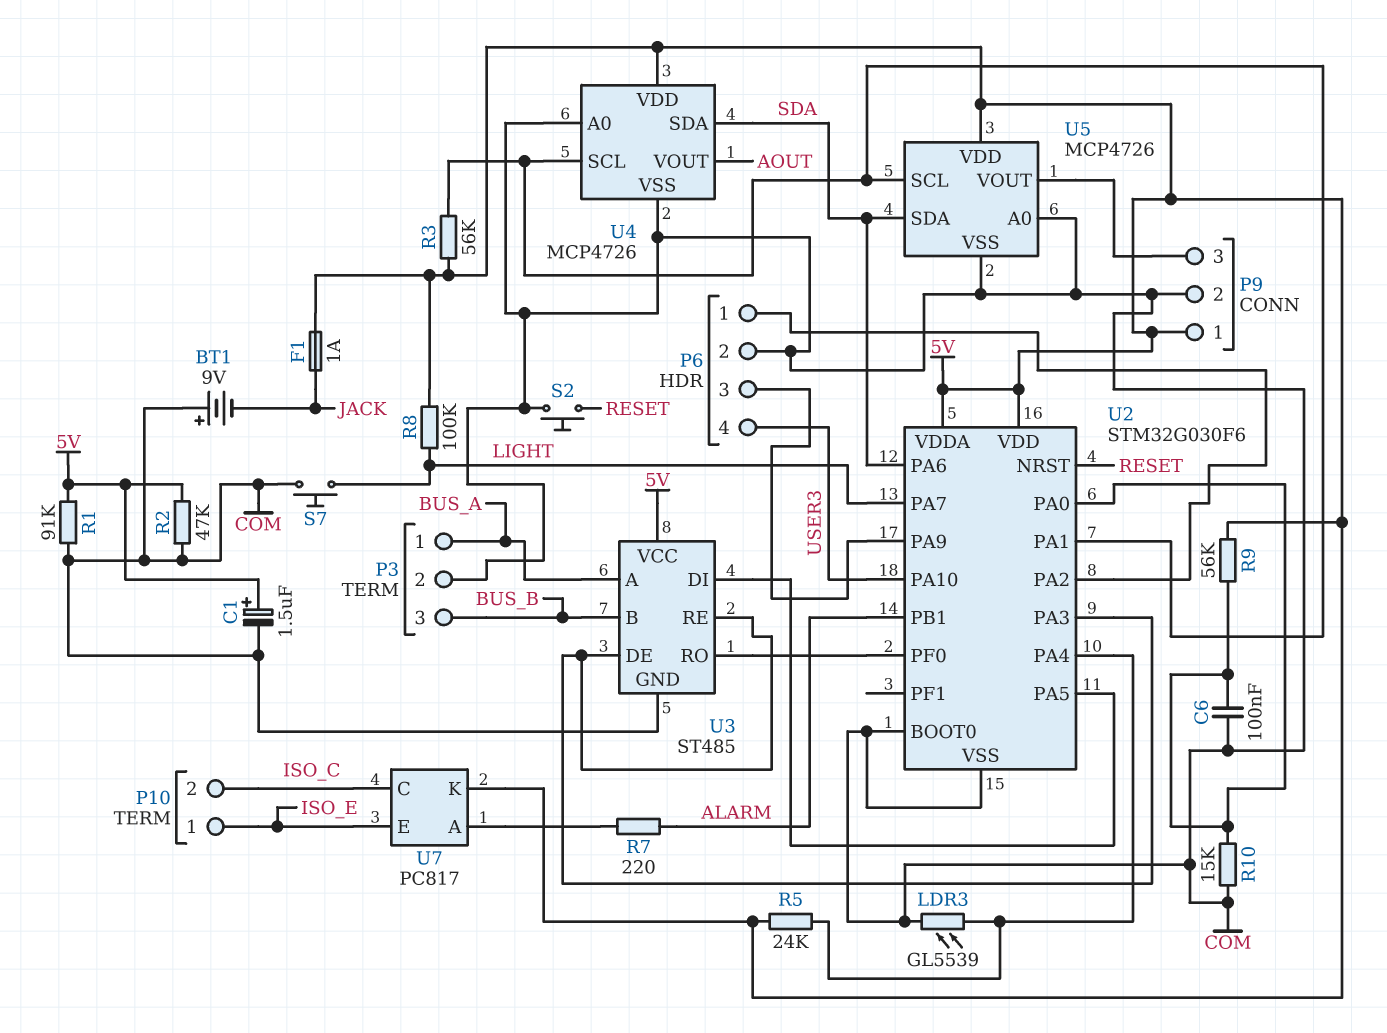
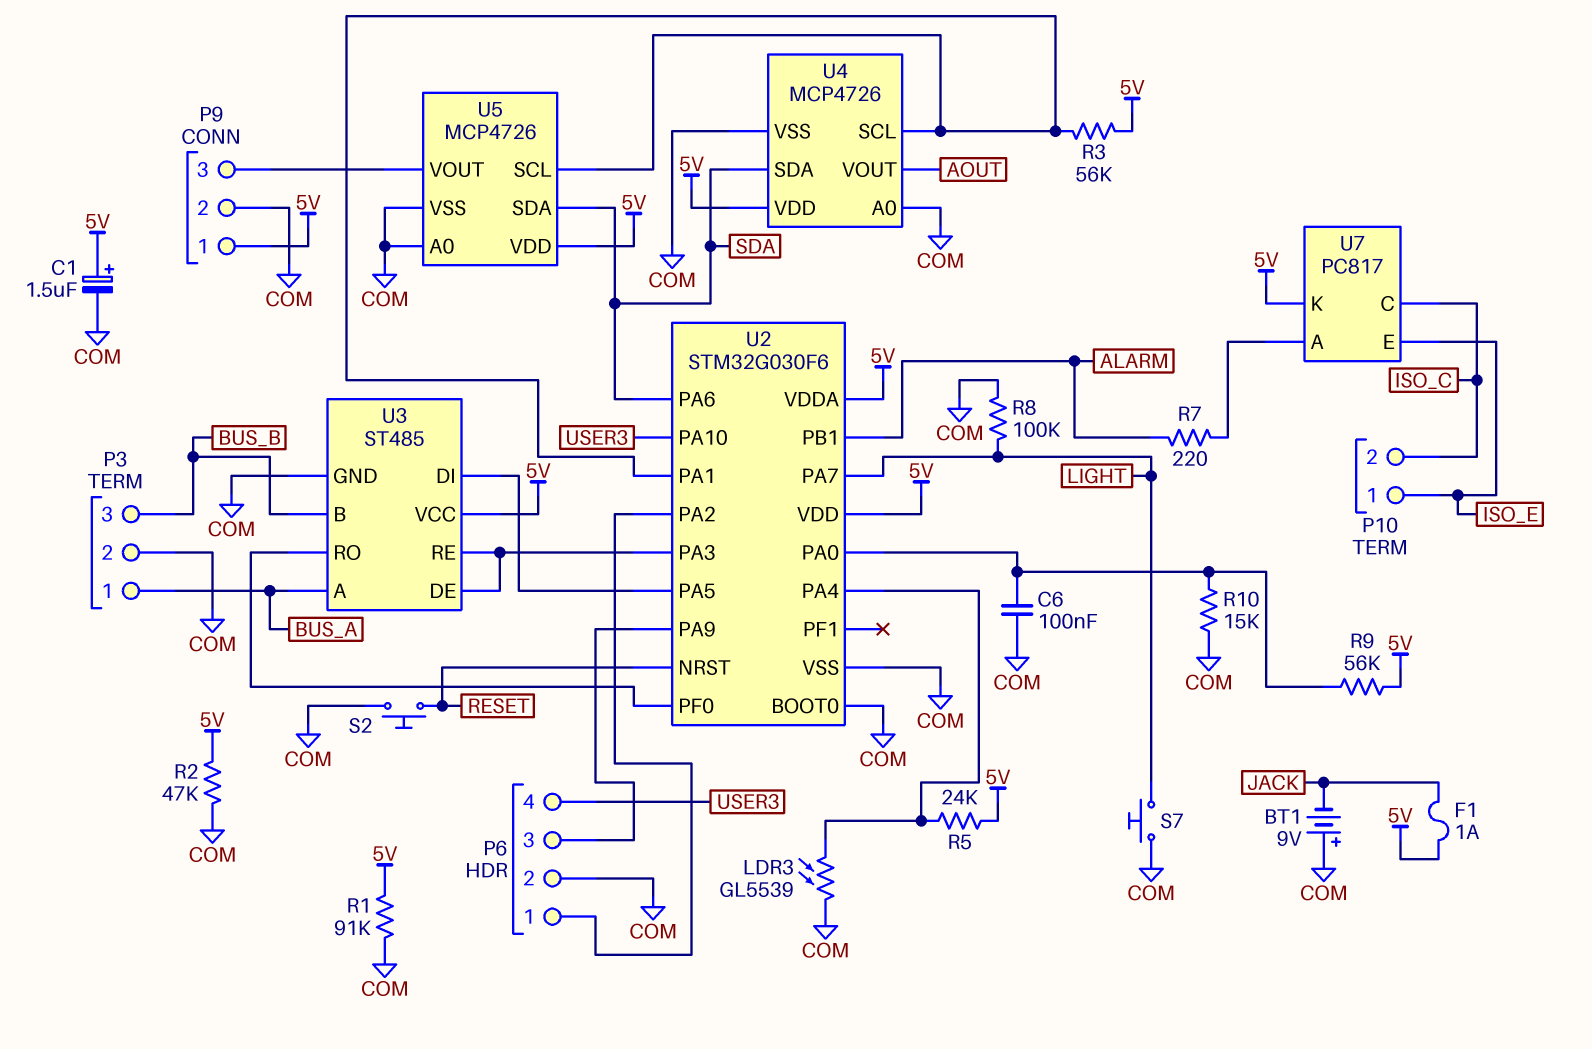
R8: 100k (5V, LIGHT) -> 100k (COM, LIGHT)

